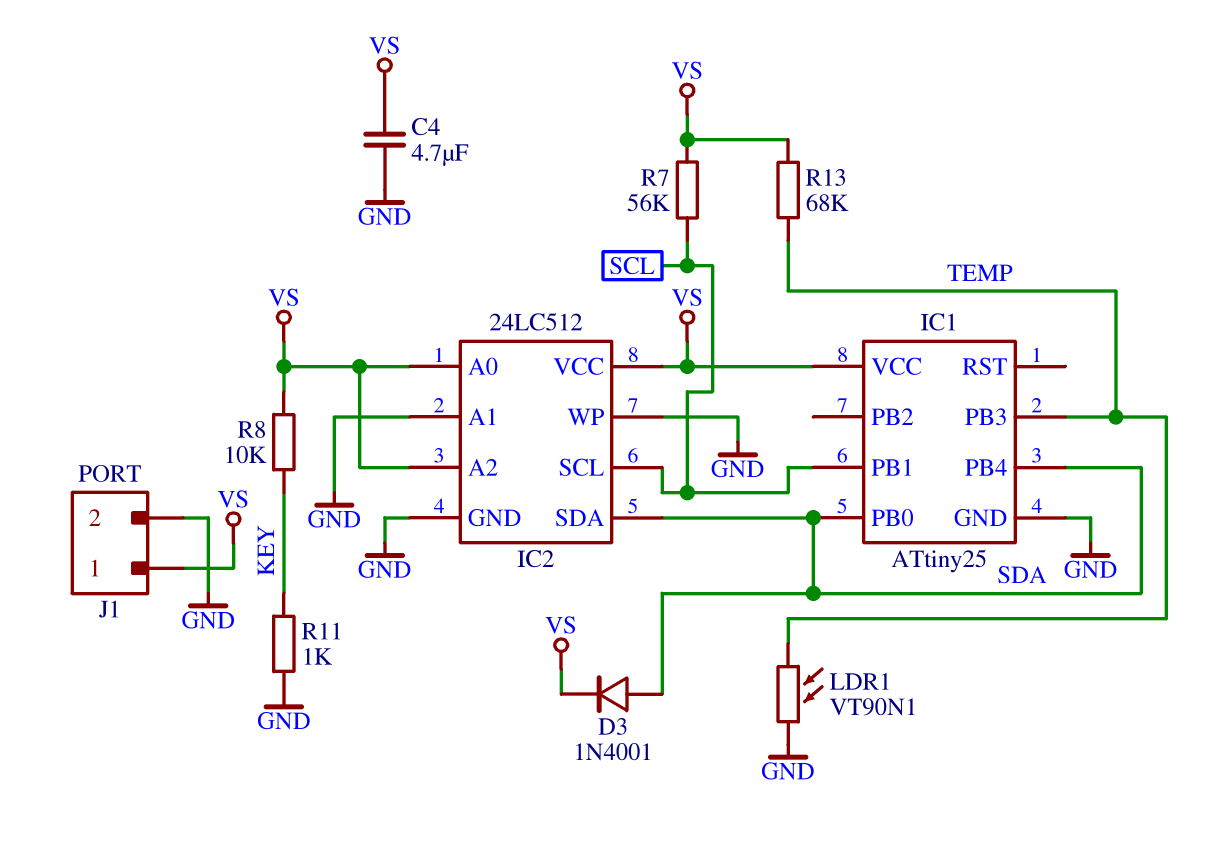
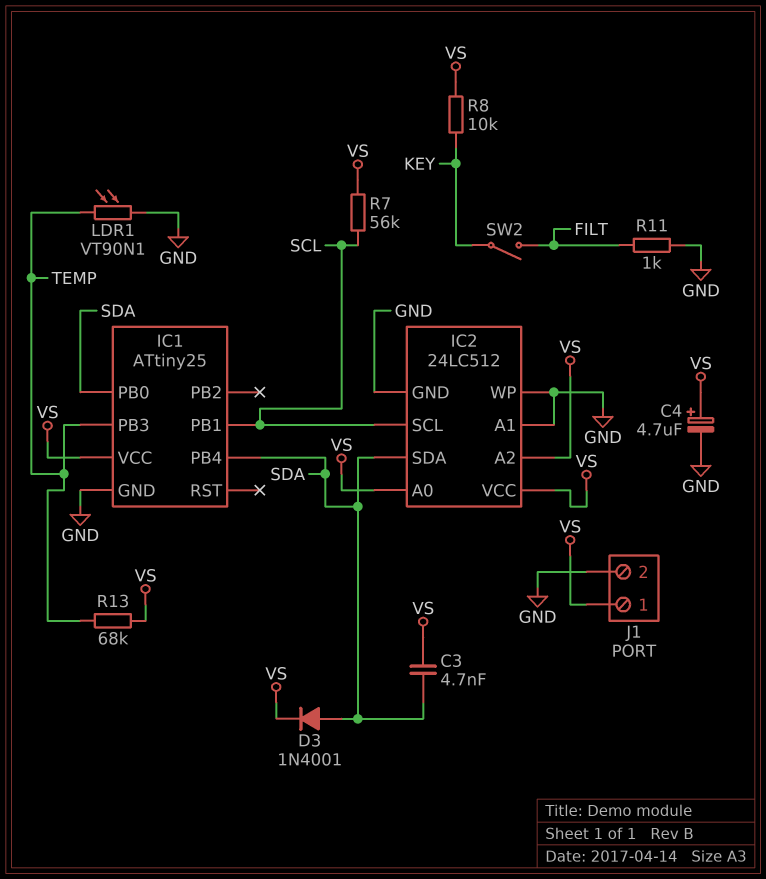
C3: none -> 4.7nF (SDA, VS)
C4: 4.7uF (GND, VS) -> 4.7uF (plus VS, minus GND)
R11: 1k (GND, KEY) -> 1k (FILT, GND)
SW2: none -> switch (FILT, KEY)

